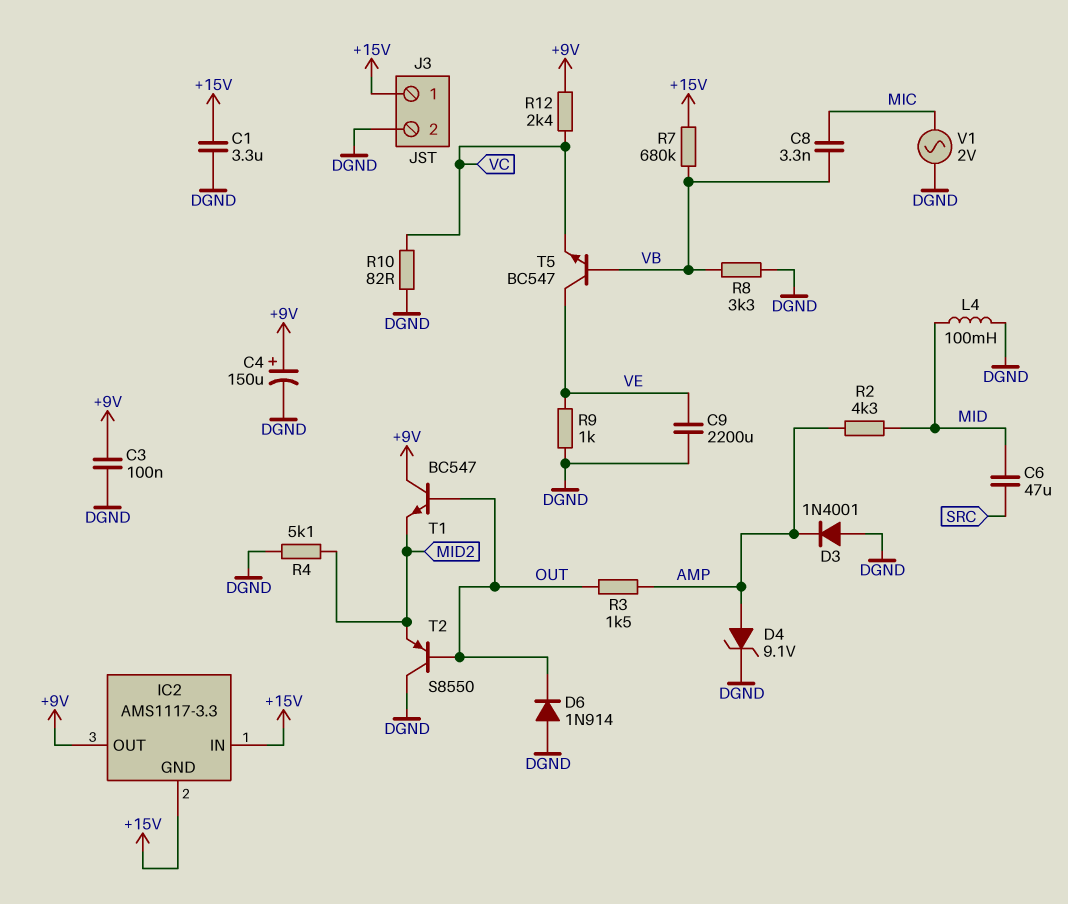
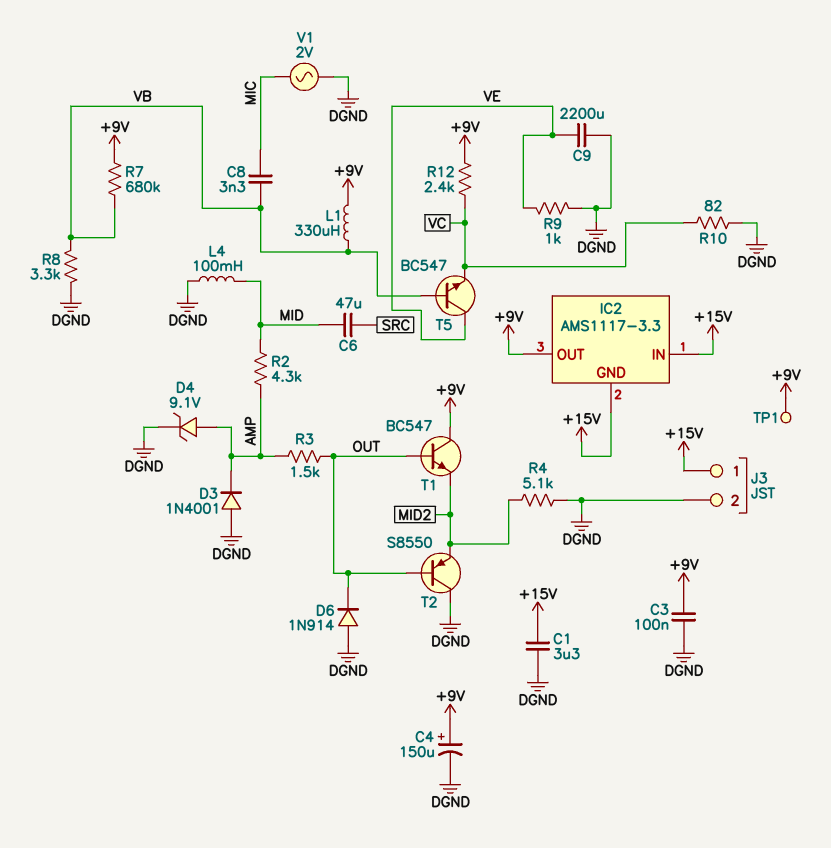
L1: none -> 330uH (+9V, VB)
R7: 680k (+15V, VB) -> 680k (+9V, VB)
TP1: none -> test point (+9V)

